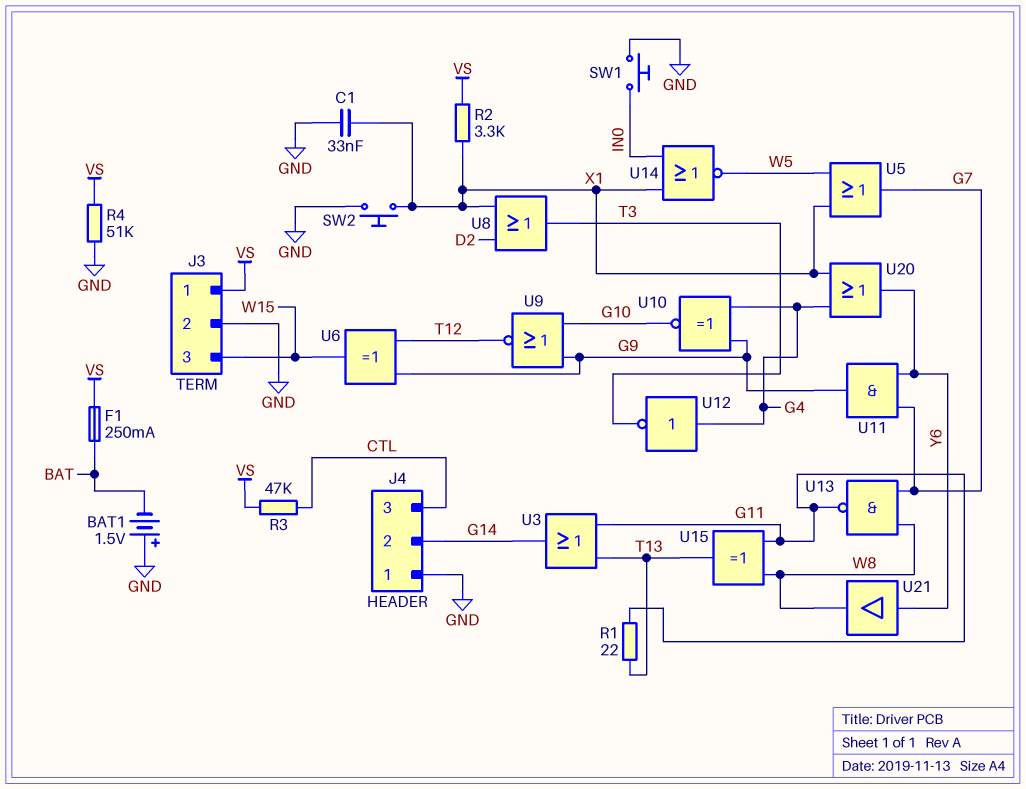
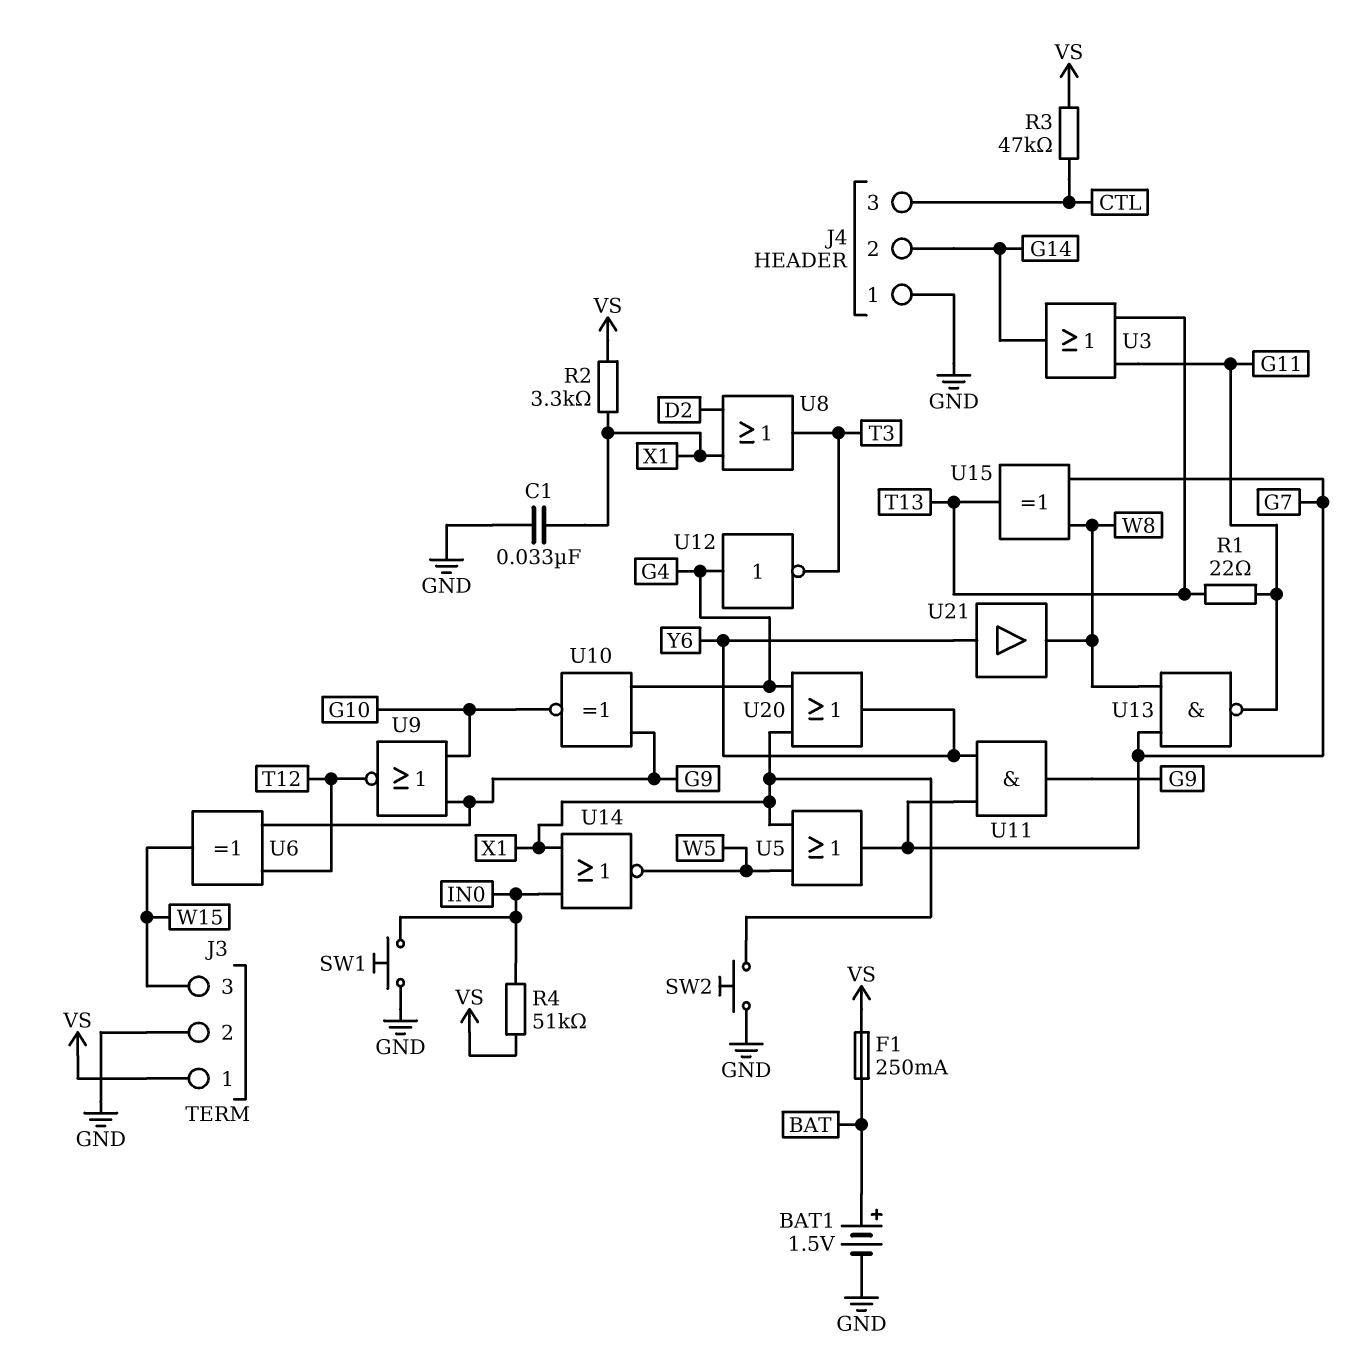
BAT1: 1.5V (plus GND, minus BAT) -> 1.5V (plus BAT, minus GND)
R4: 51k (GND, VS) -> 51k (IN0, VS)
U15: XOR (in G11, in W8, out T13) -> XOR (in G7, in W8, out T13)

